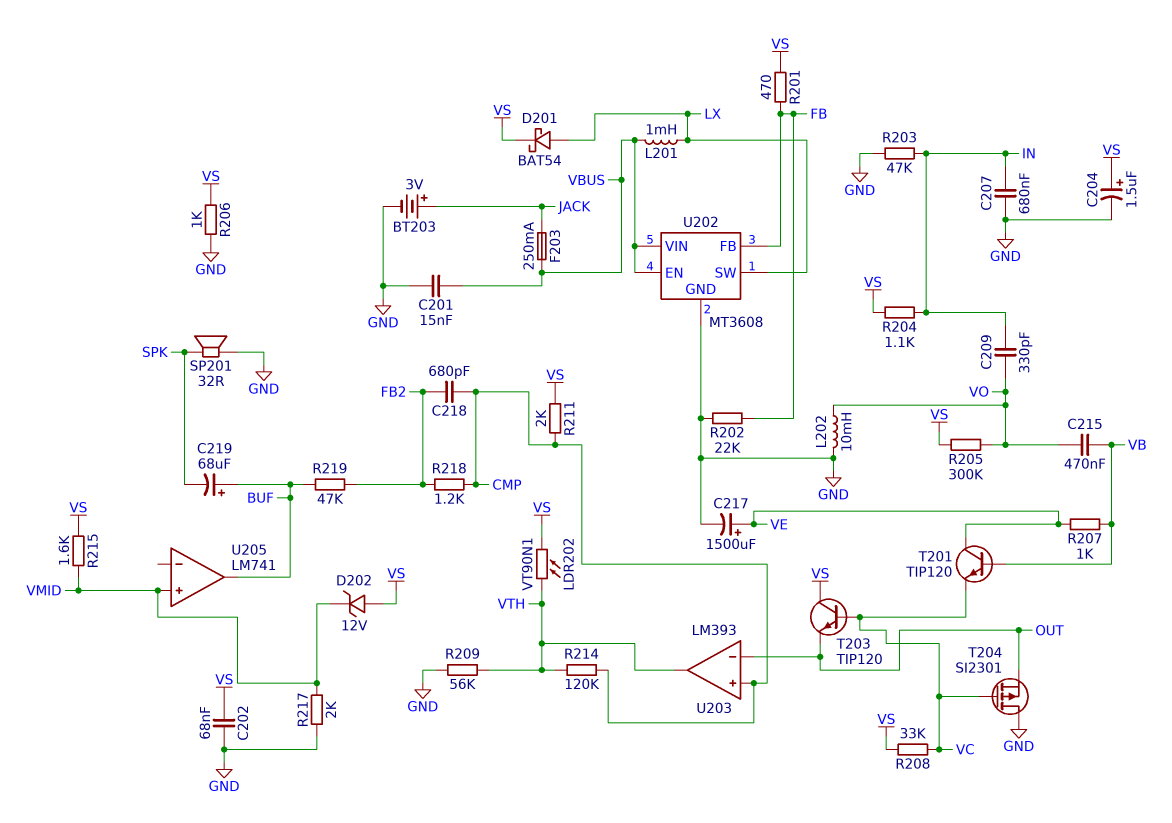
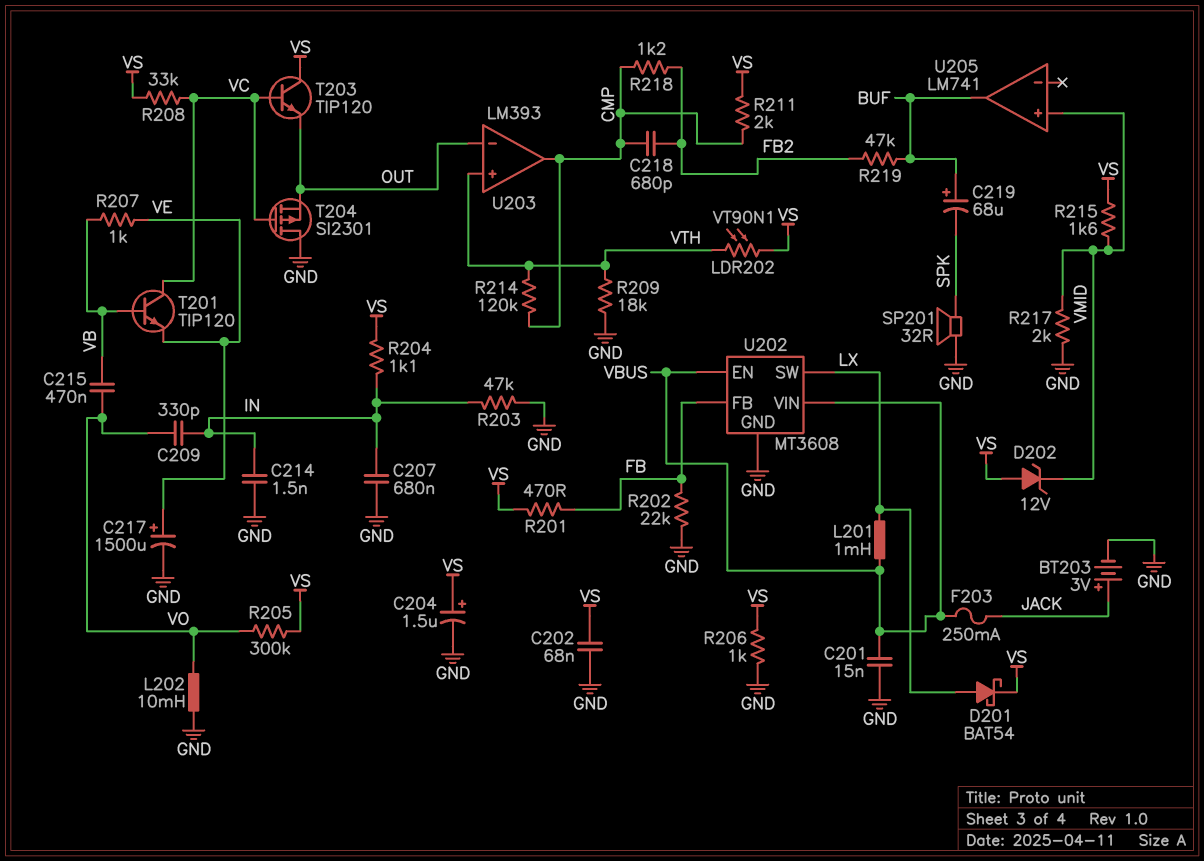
C214: none -> 1.5nF (GND, IN)
R209: 56k (GND, VTH) -> 18k (GND, VTH)
T201: NPN TIP120 (B VB, C VE, E VC) -> NPN TIP120 (B VB, C VC, E VE)
U203 pin in+: CMP -> VTH
U203 pin out: VTH -> CMP

